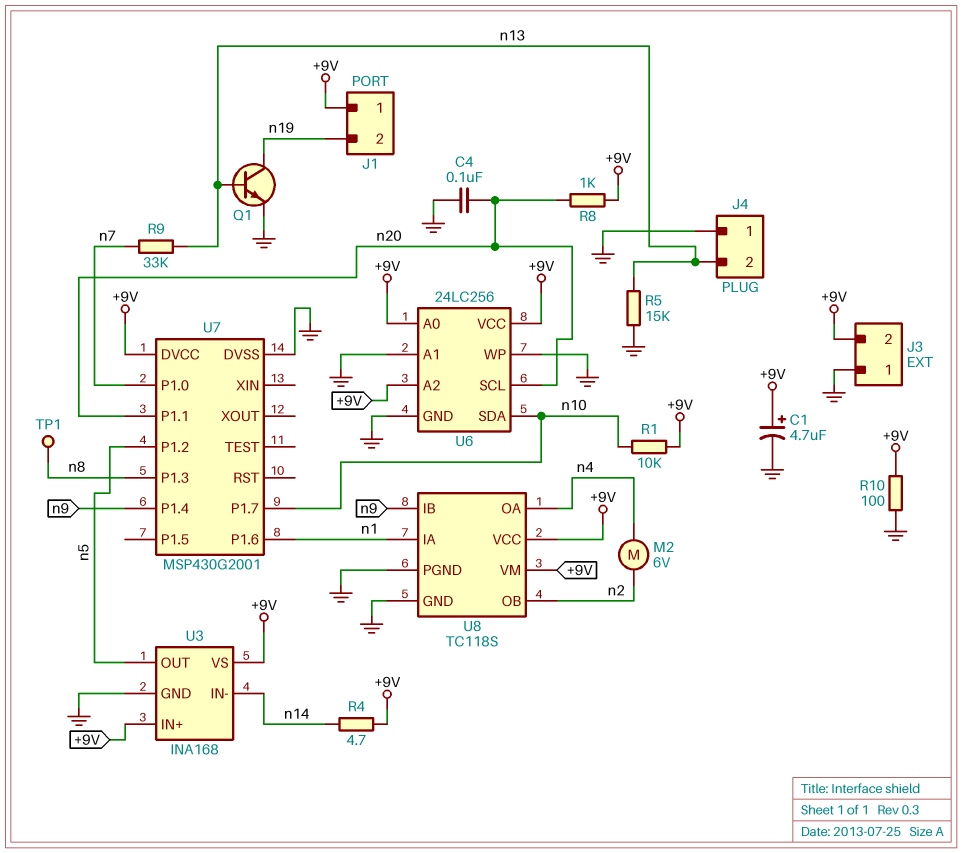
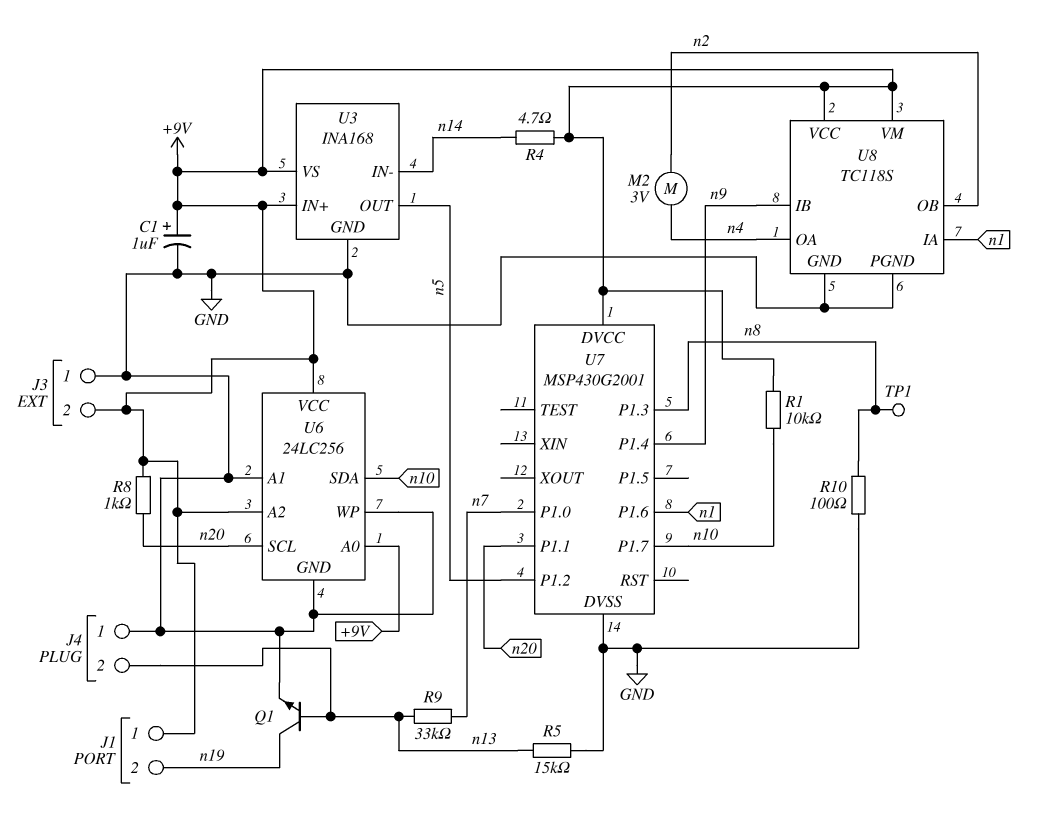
C1: 4.7uF (plus +9V, minus GND) -> 1uF (plus +9V, minus GND)
C4: 100nF (GND, n20) -> none
M2: motor 6V (n2, n4) -> motor 3V (n2, n4)
R10: 100 (+9V, GND) -> 100 (GND, n8)

